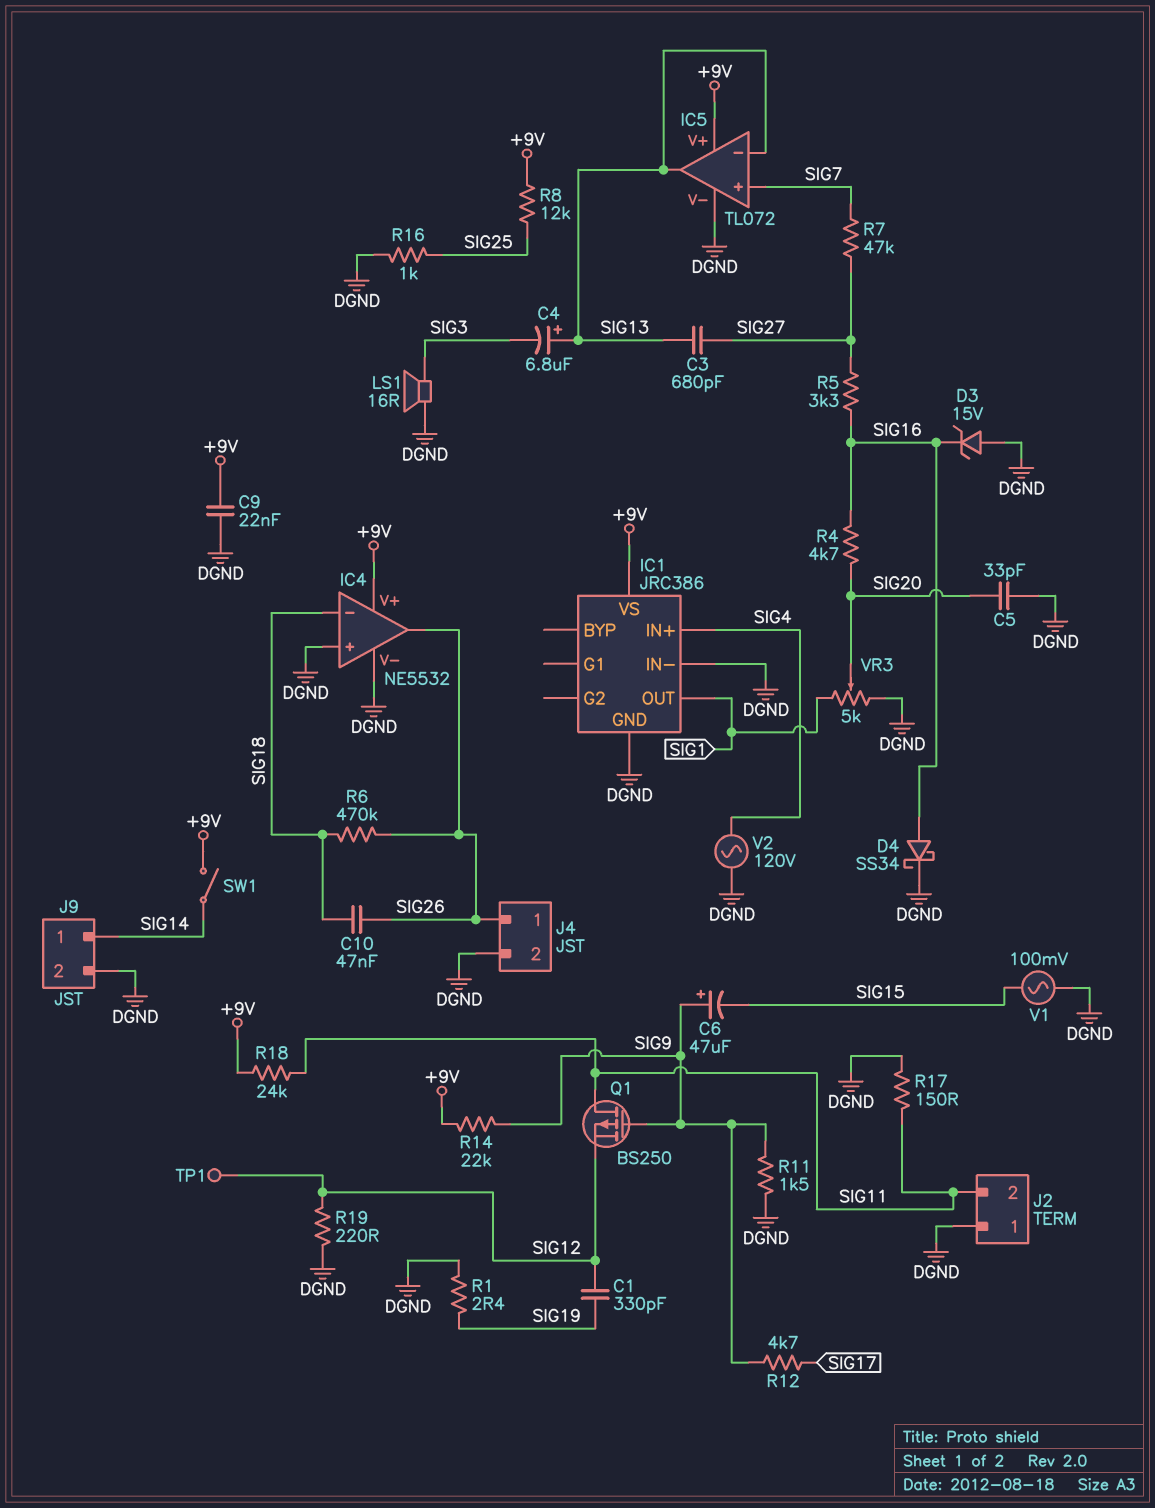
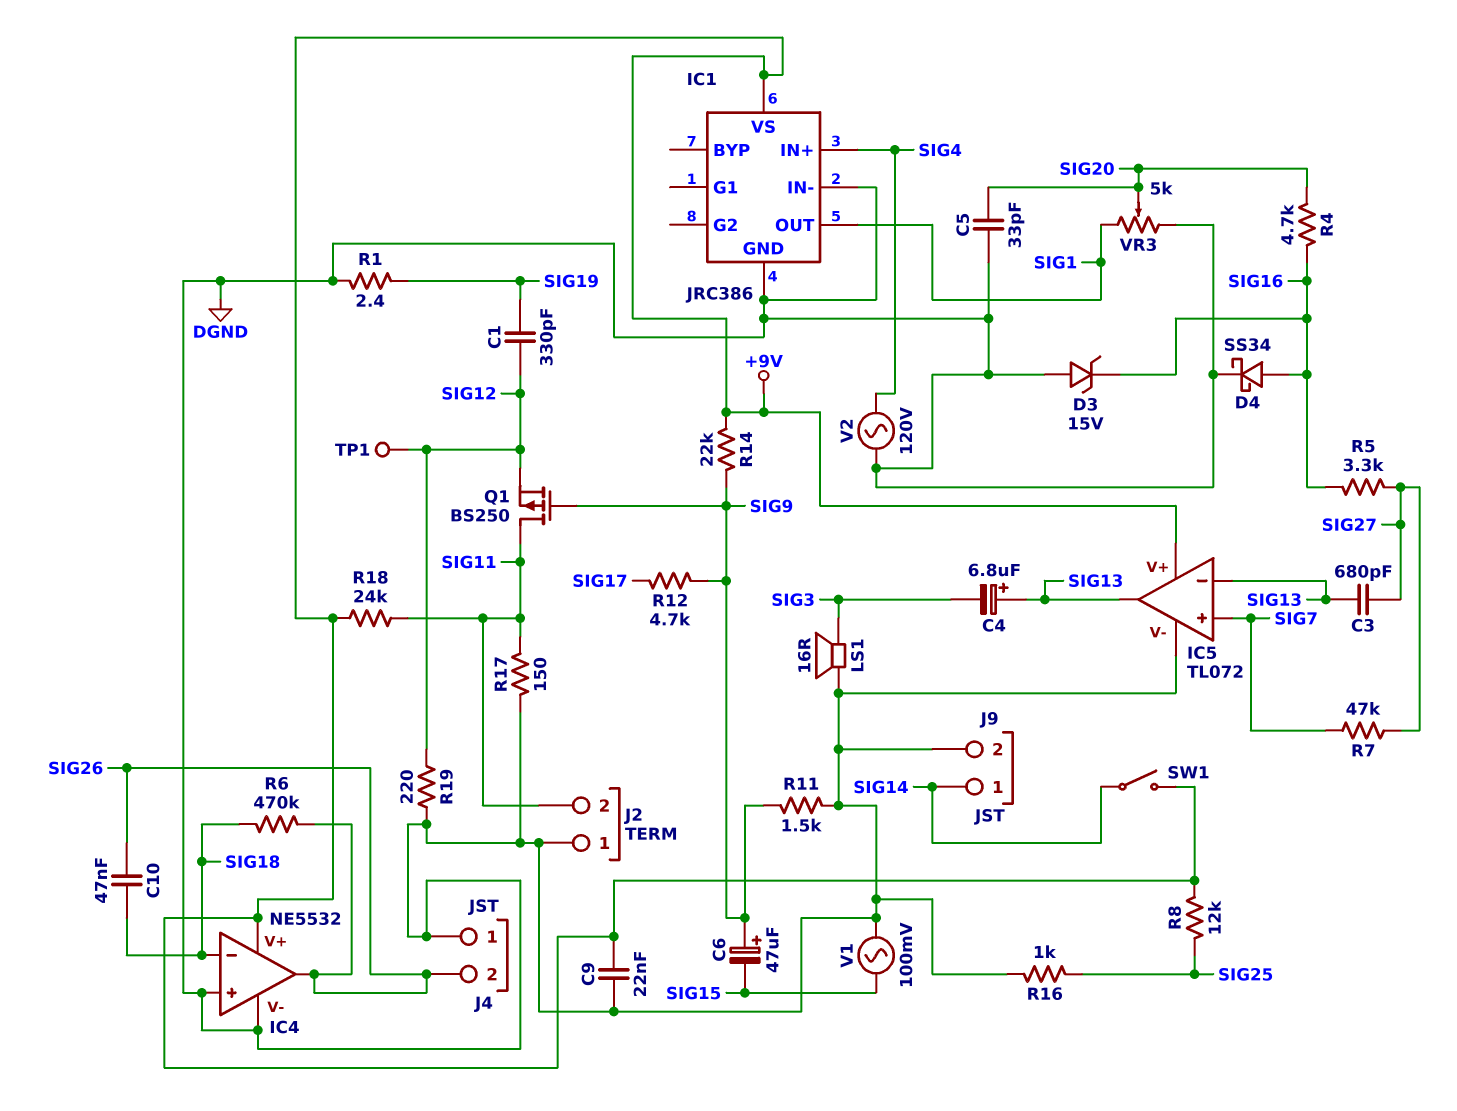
J4 pin 1: SIG26 -> DGND
J4 pin 2: DGND -> SIG26

